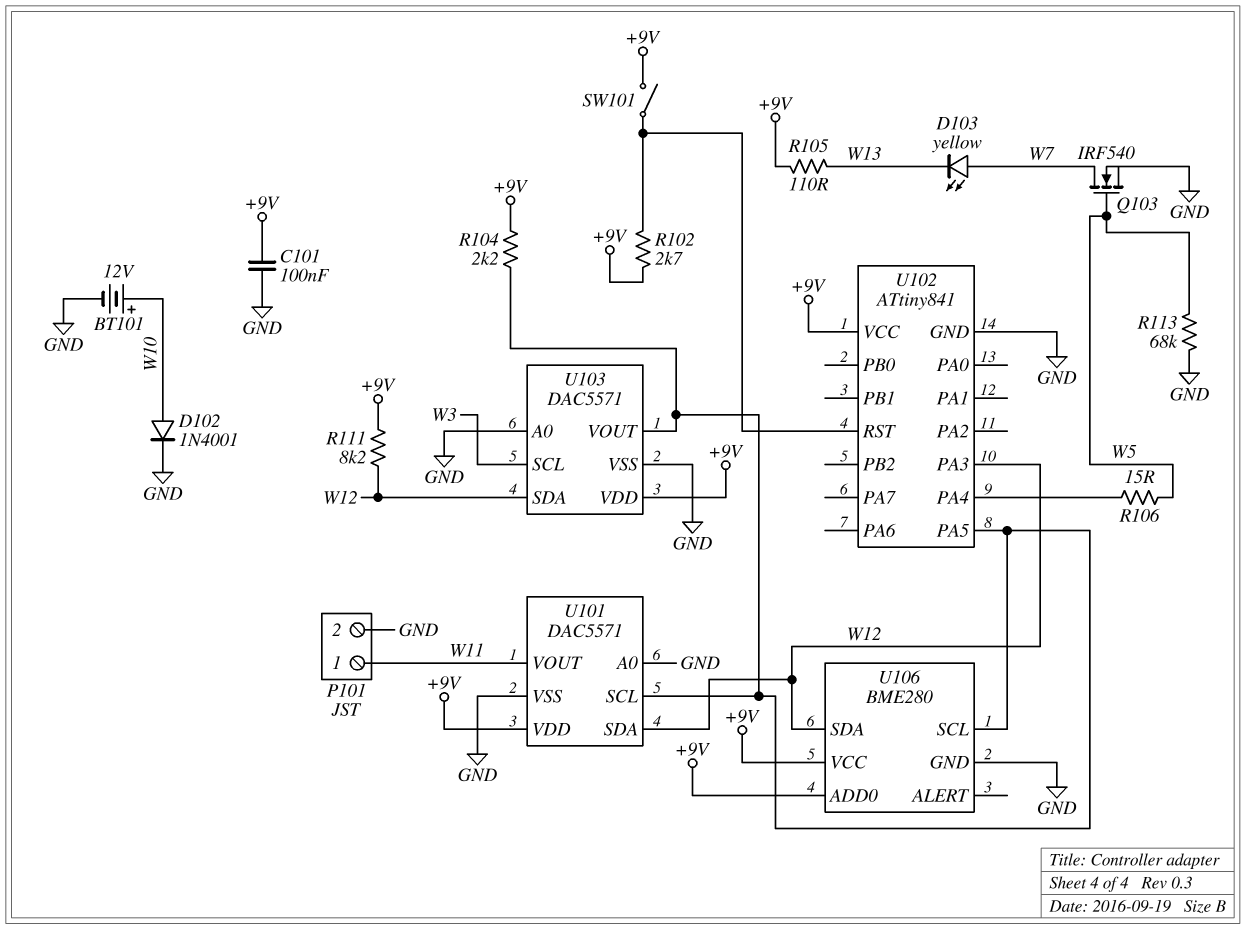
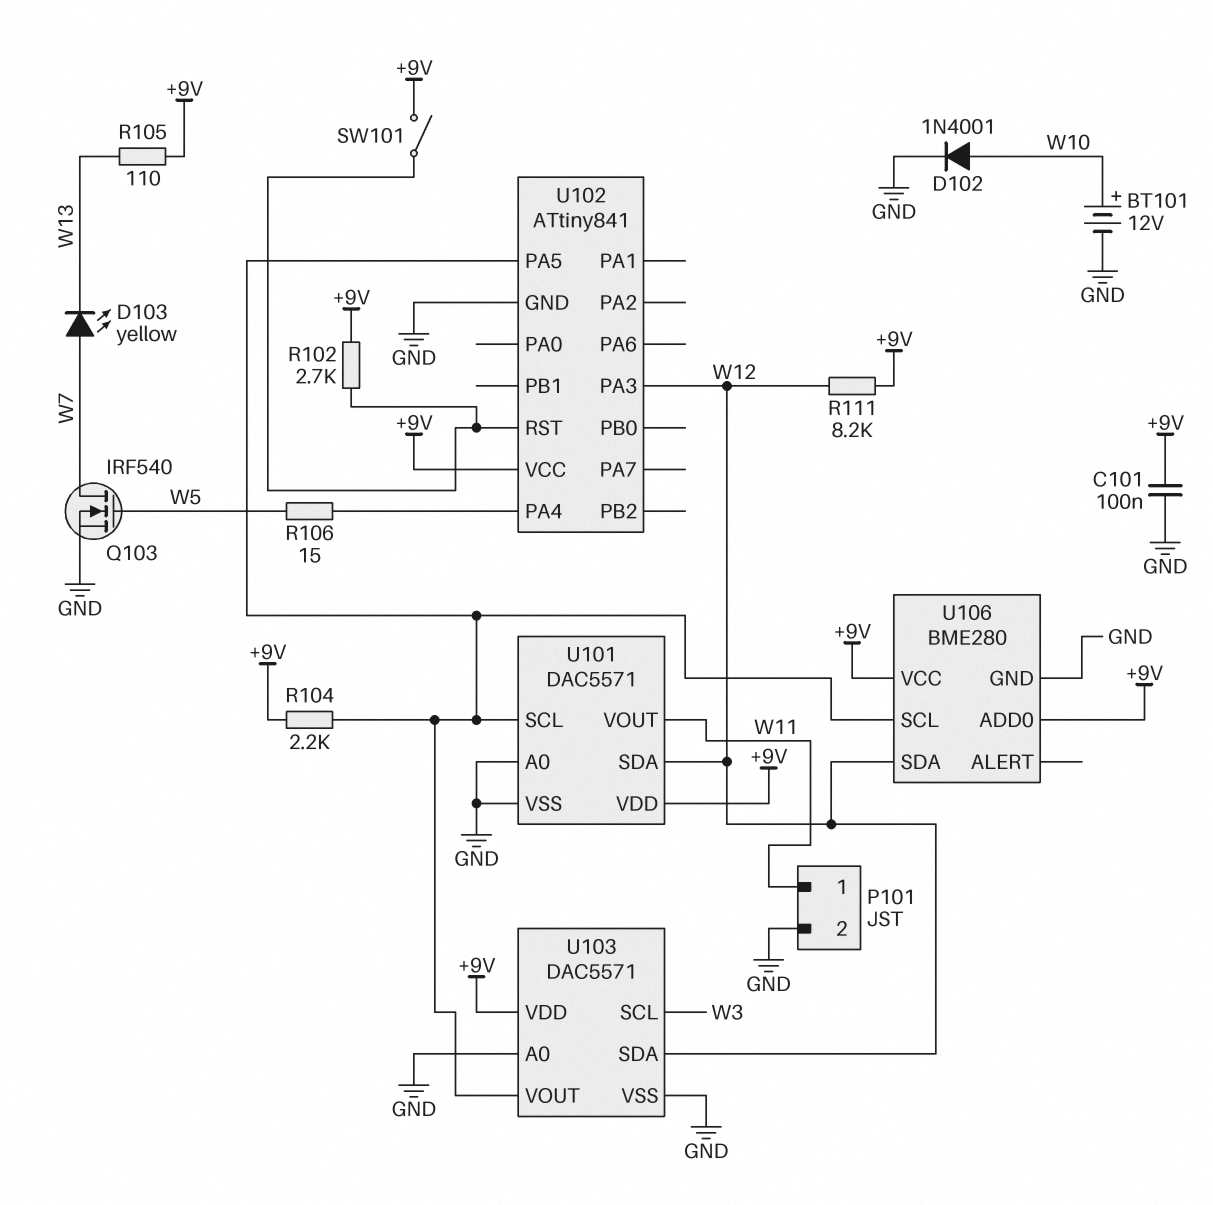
R113: 68k (GND, W5) -> none

